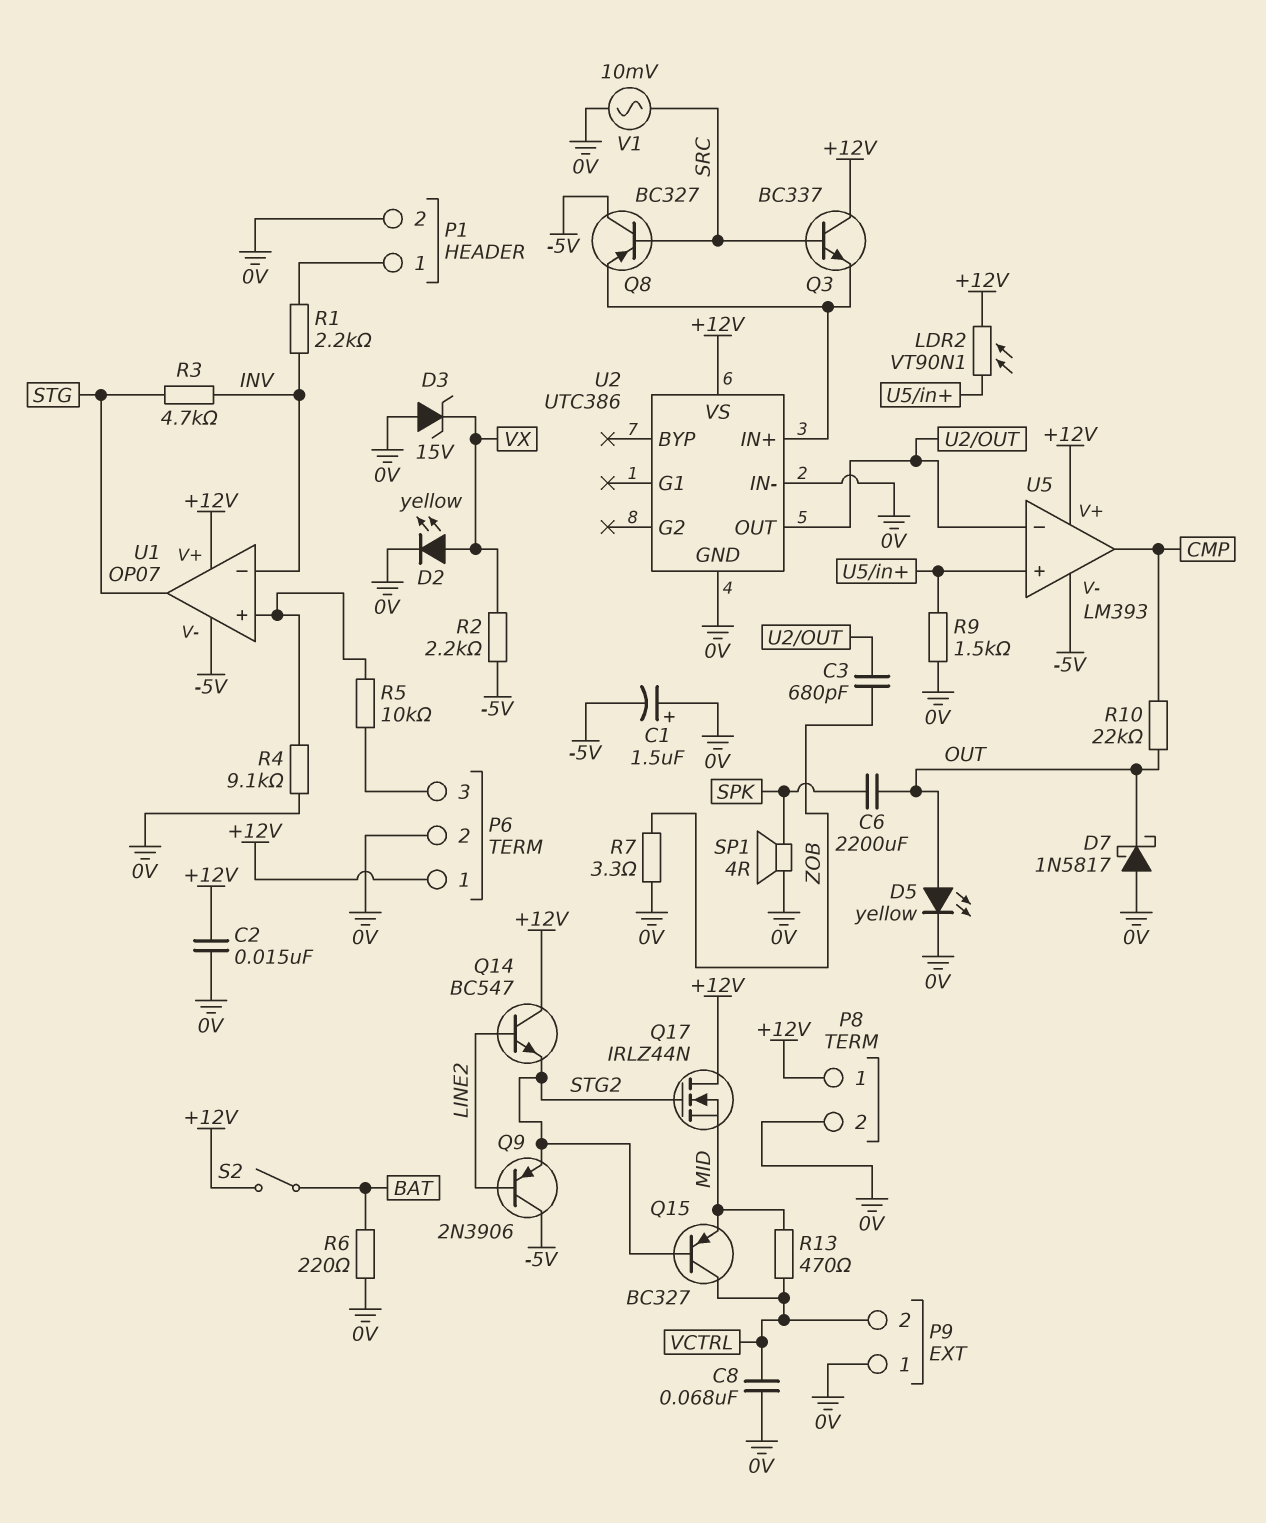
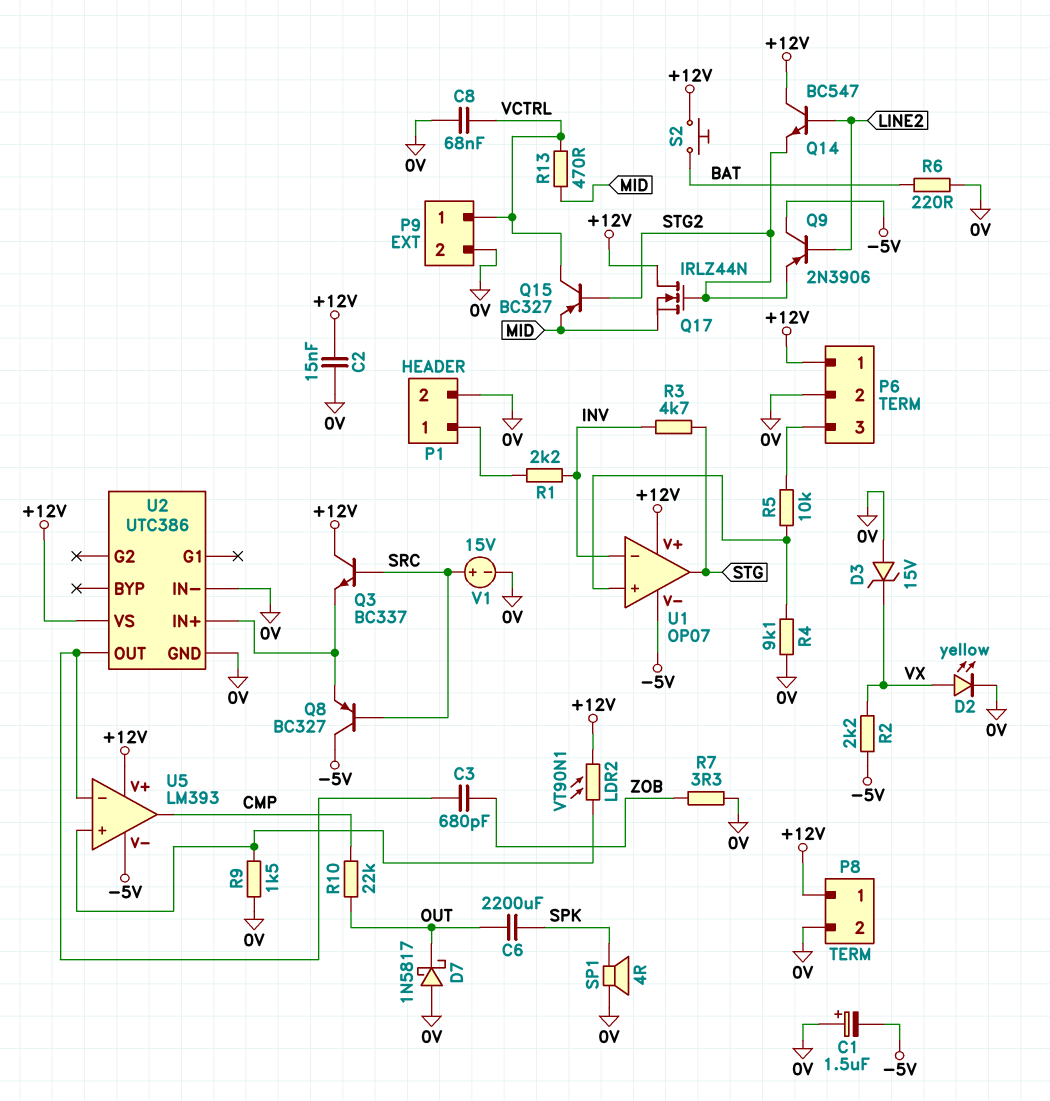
D5: LED yellow (A OUT, K 0V) -> none
P9 pin 1: 0V -> VCTRL
P9 pin 2: VCTRL -> 0V
S2: switch (+12V, BAT) -> button (+12V, BAT)
V1: AC 10mV (0V, SRC) -> 15V (plus SRC, minus 0V)

